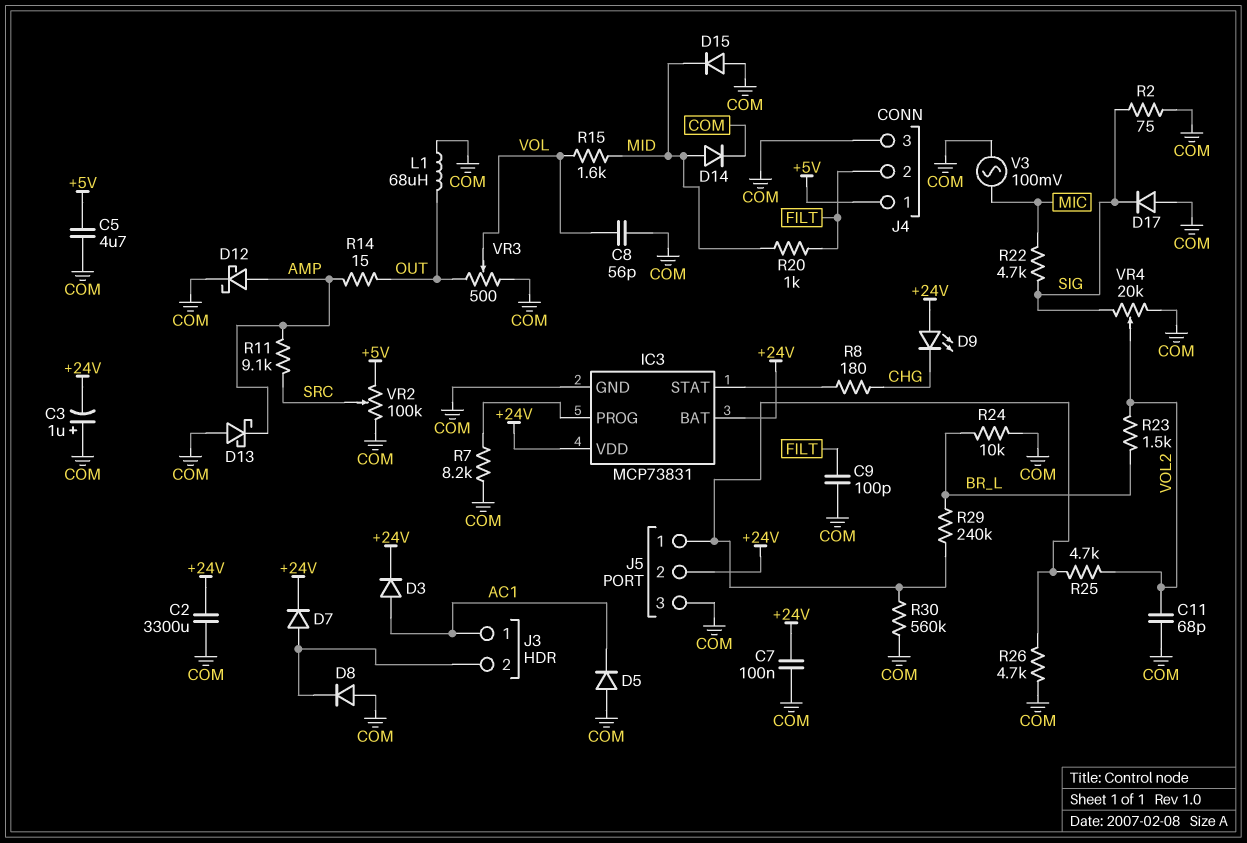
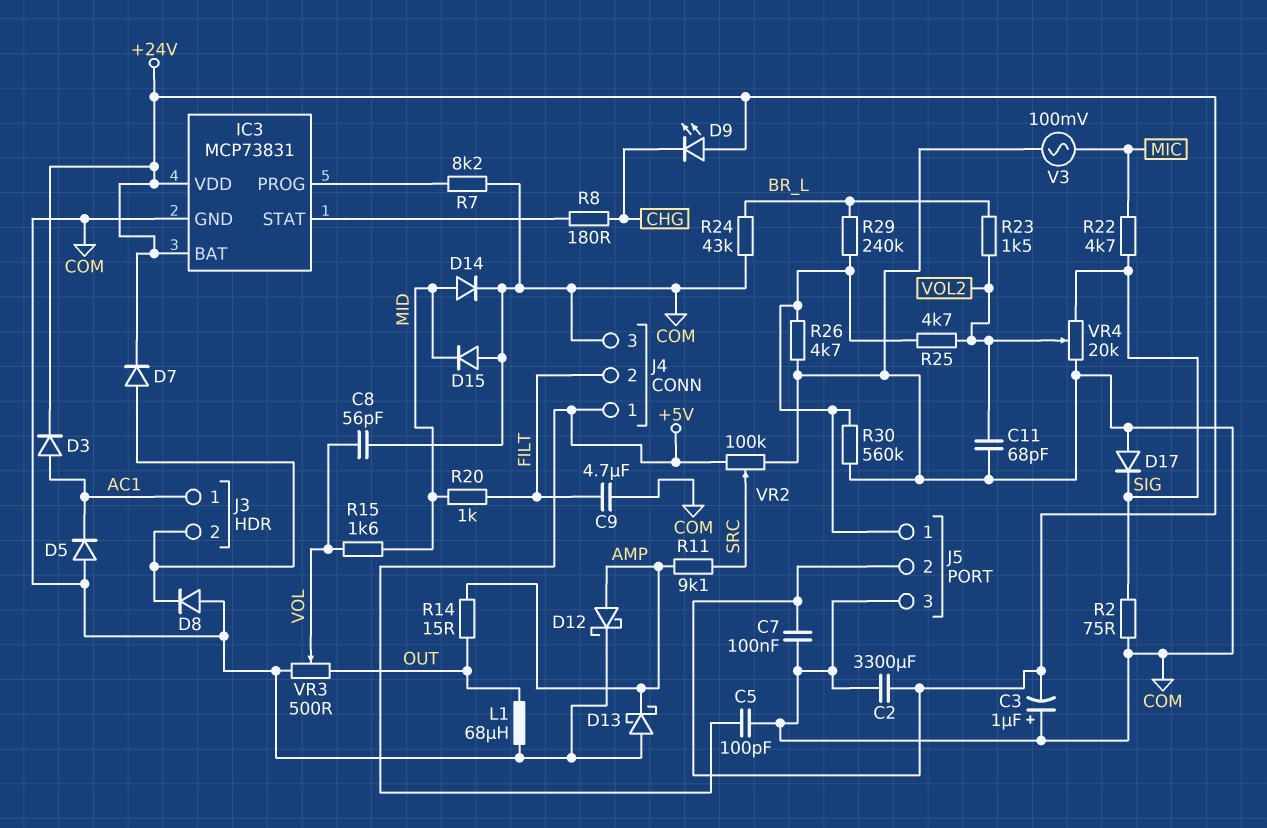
C5: 4.7uF (+5V, COM) -> 100pF (+5V, COM)
C9: 100pF (COM, FILT) -> 4.7uF (COM, FILT)
R24: 10k (BR_L, COM) -> 43k (BR_L, COM)

